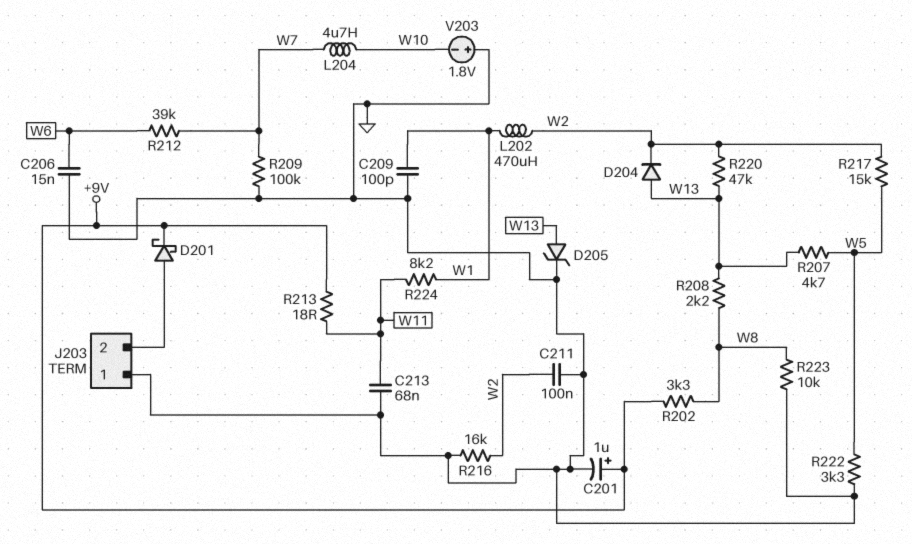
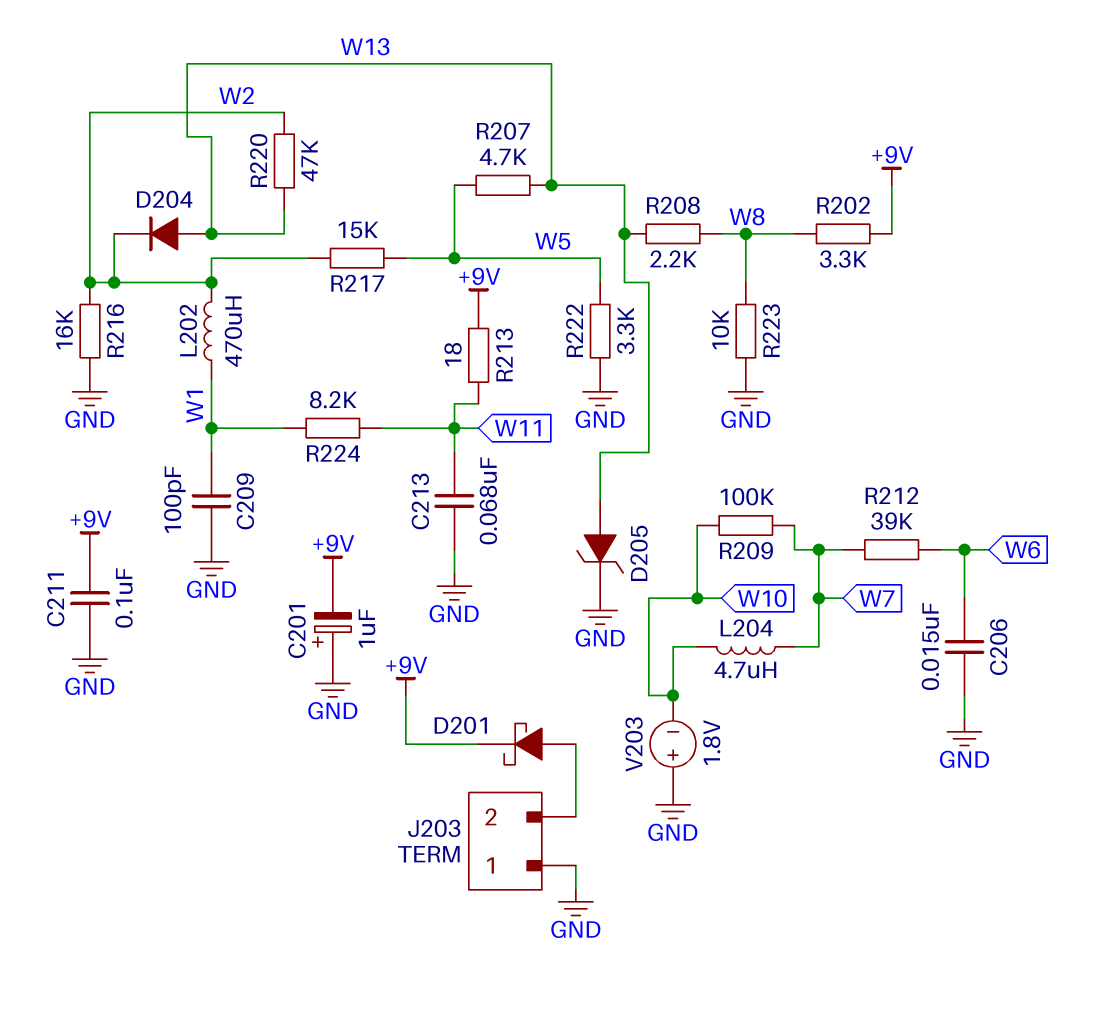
C201: 1uF (plus +9V, minus GND) -> 1uF (plus GND, minus +9V)
C211: 100nF (GND, W2) -> 100nF (+9V, GND)
R209: 100k (GND, W7) -> 100k (W7, W10)

